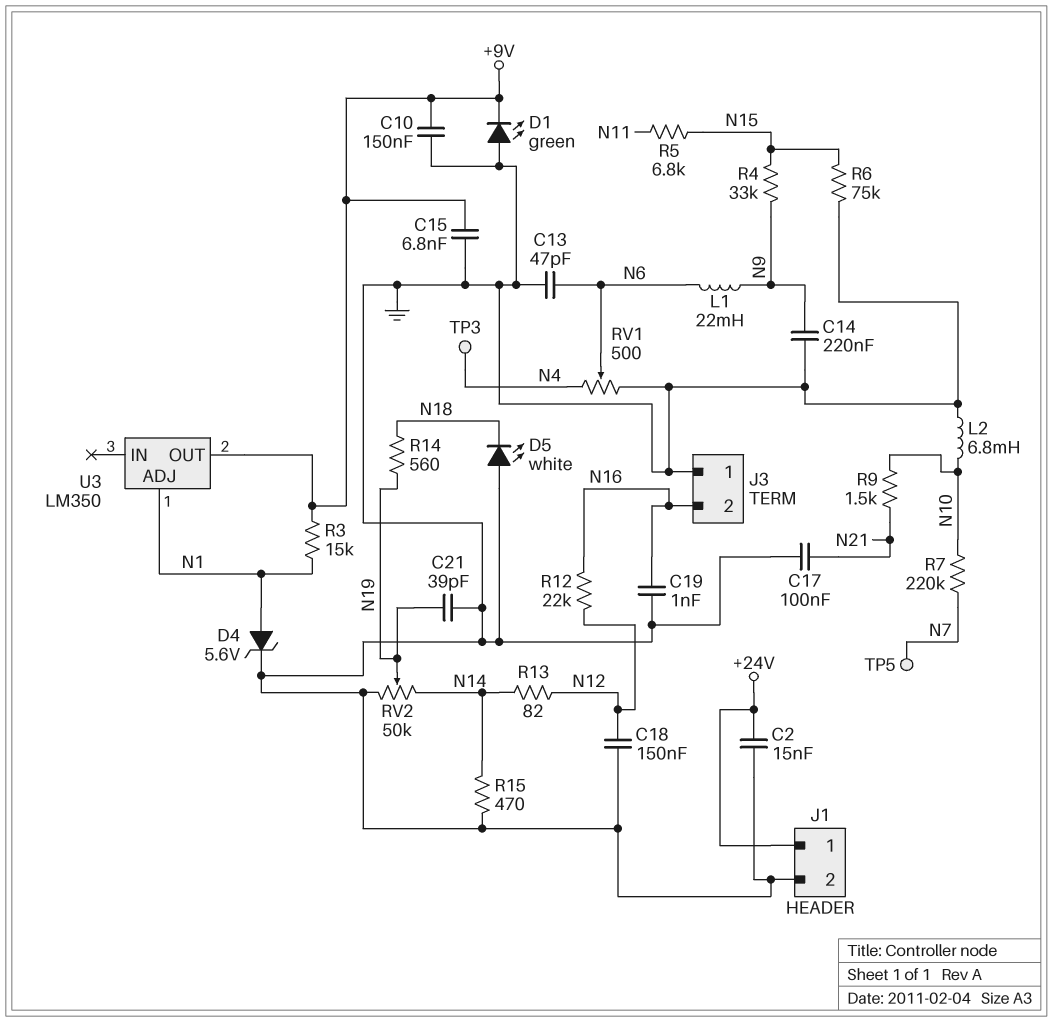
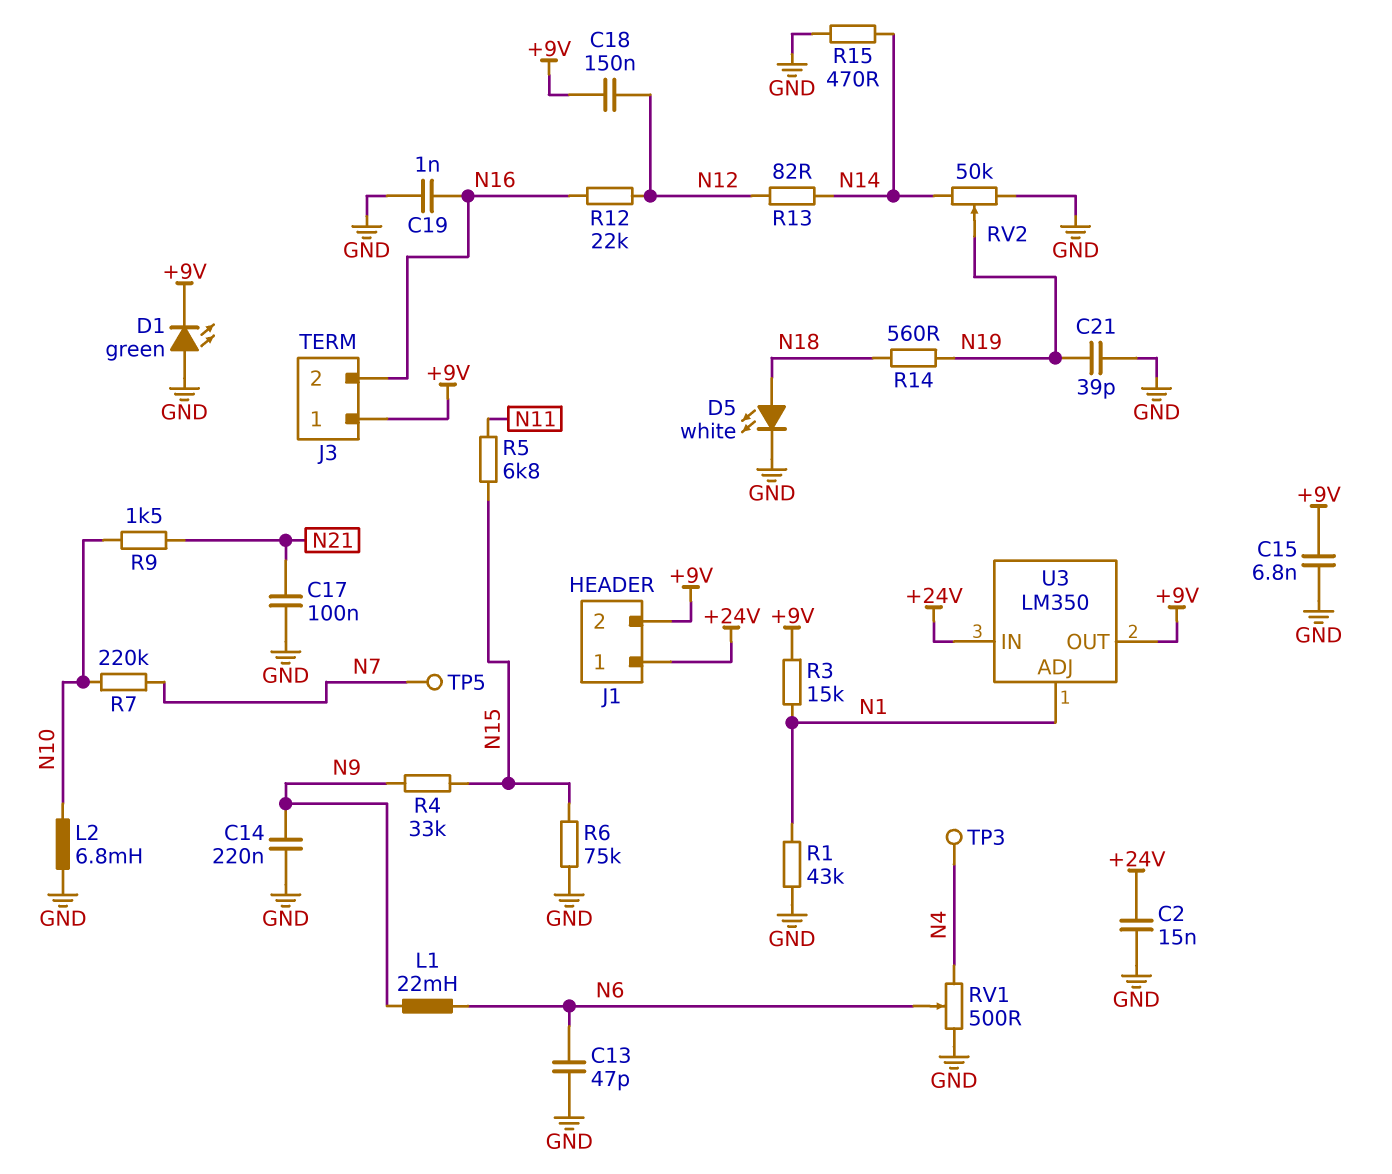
C10: 150nF (+9V, GND) -> none
C18: 150nF (GND, N12) -> 150nF (+9V, N12)
D4: zener 5.6V (A N1, K GND) -> none
D5: LED white (A GND, K N18) -> LED white (A N18, K GND)
J1 pin 2: GND -> +9V
J3 pin 1: GND -> +9V
R1: none -> 43k (GND, N1)
U3 pin IN: none -> +24V

